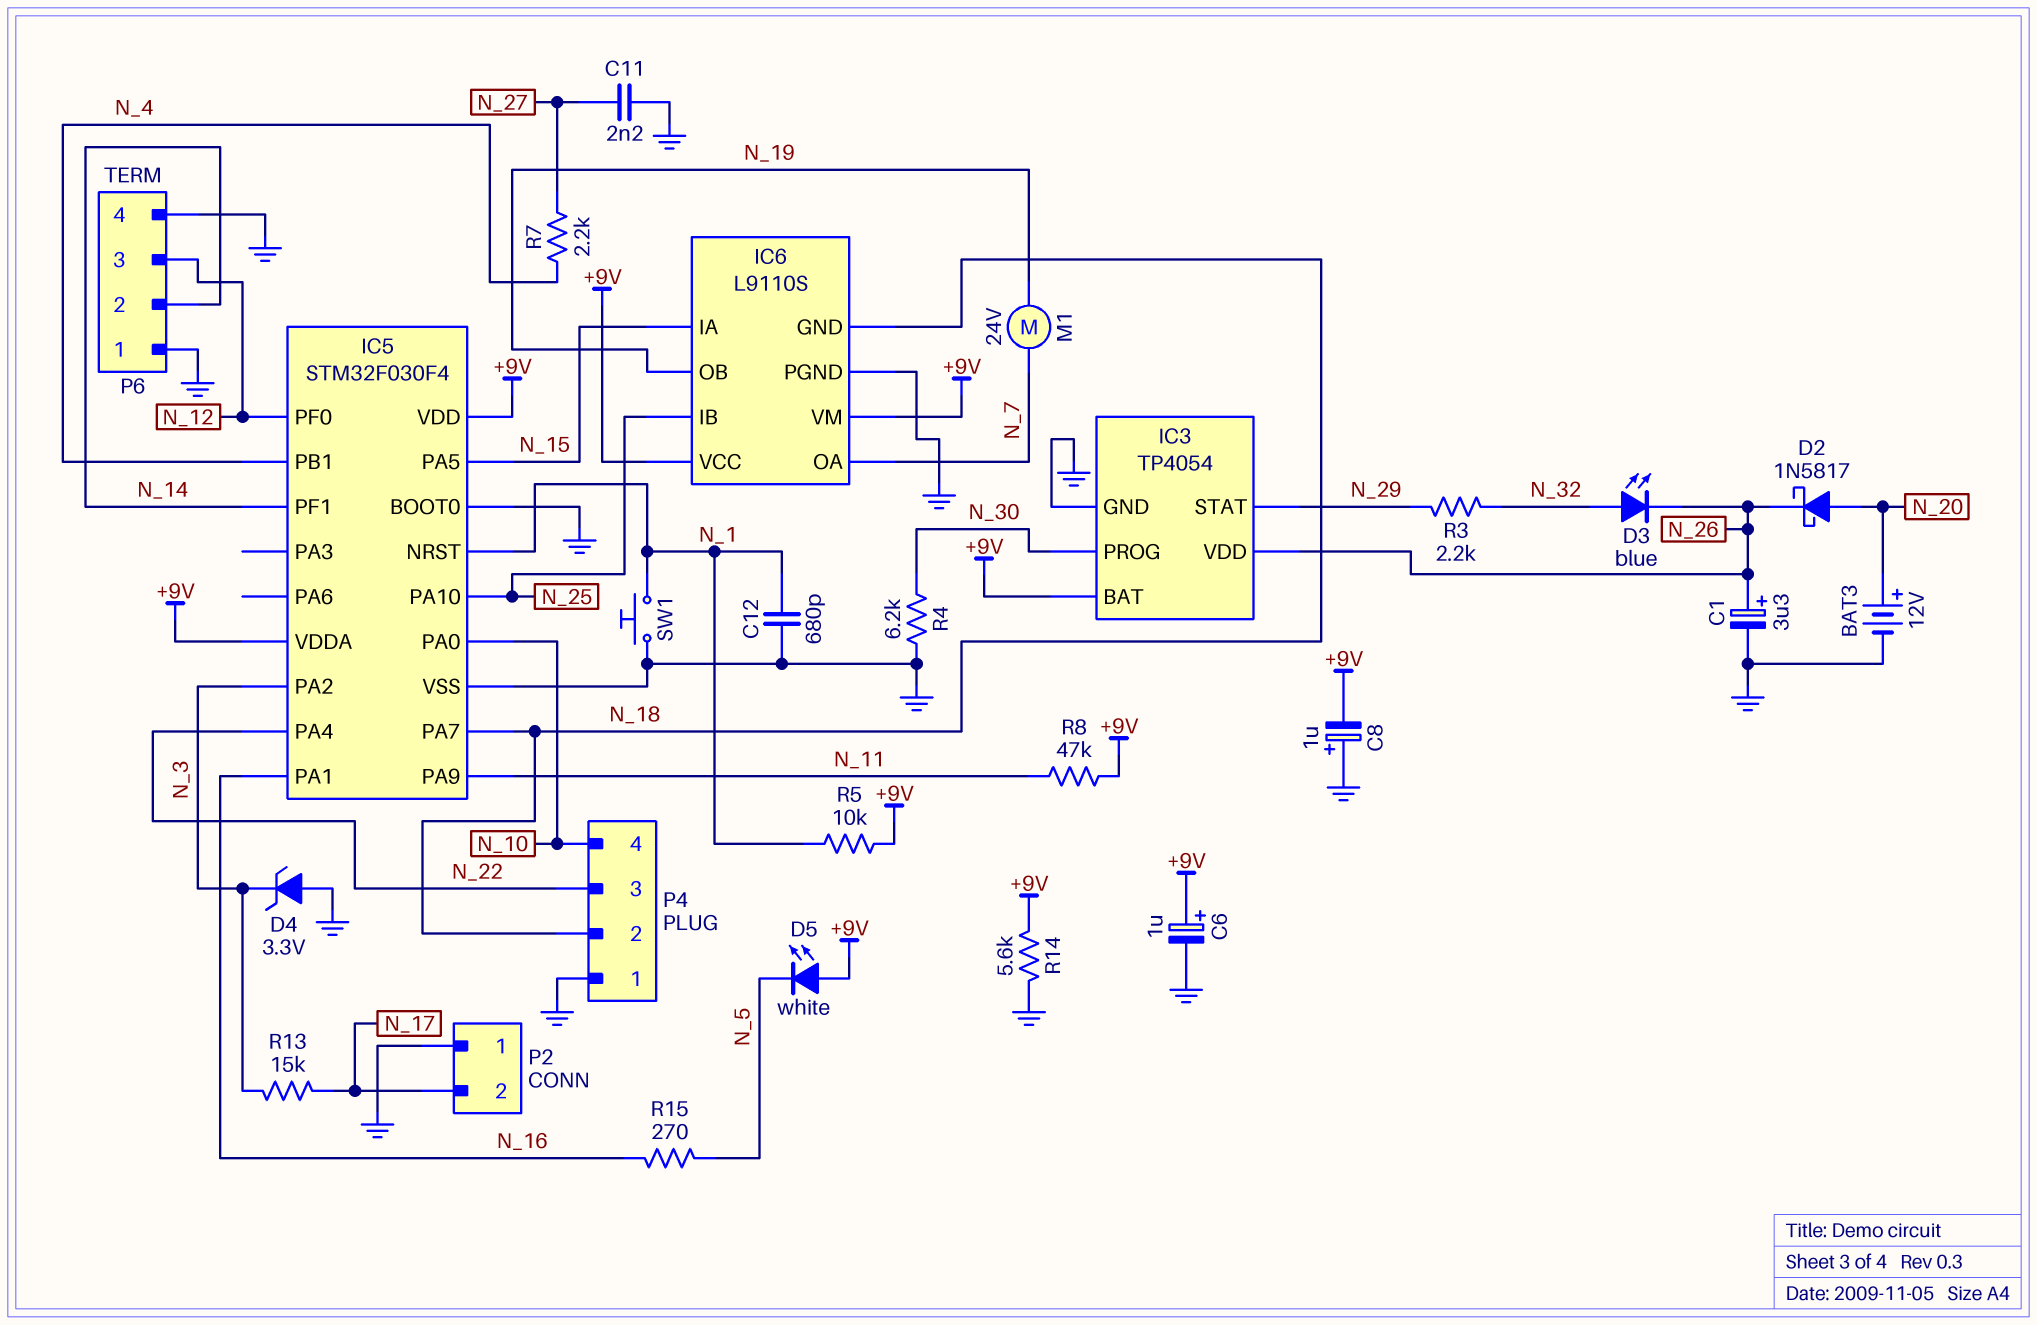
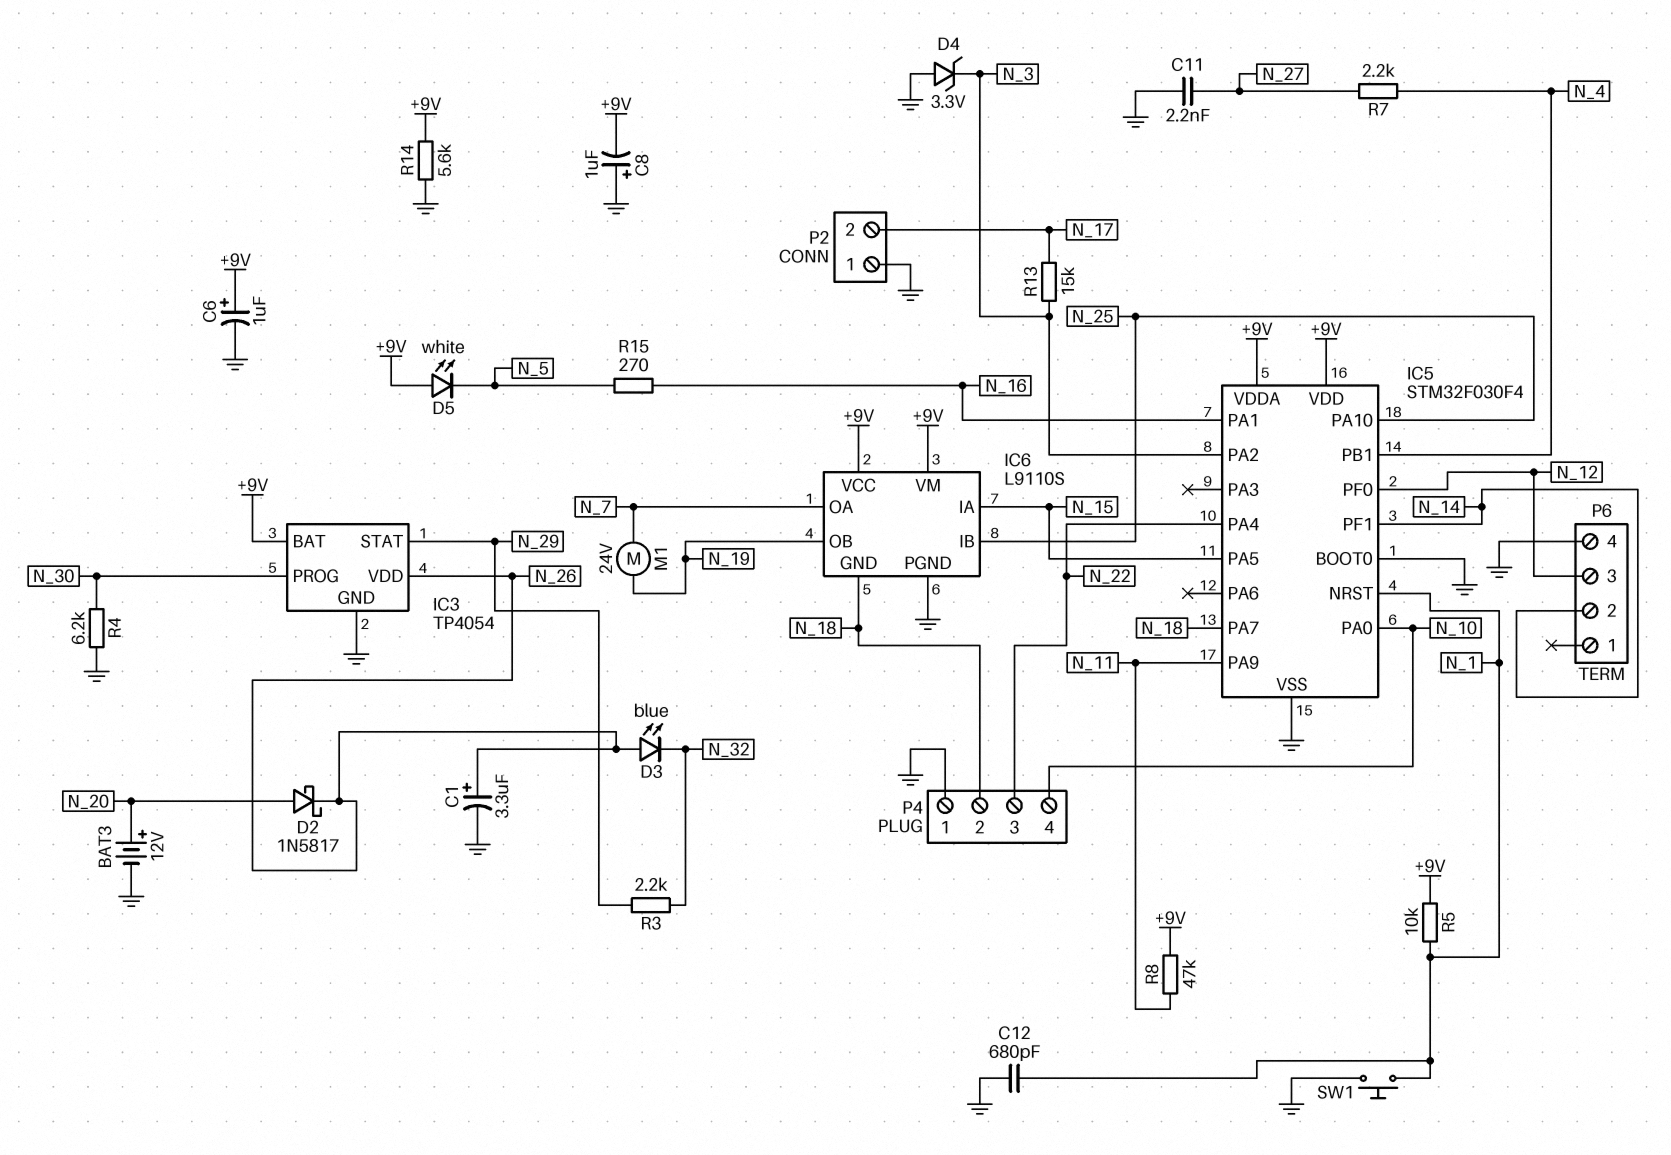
D3: LED blue (A N_32, K N_26) -> LED blue (A N_26, K N_32)
P6 pin 1: GND -> none

